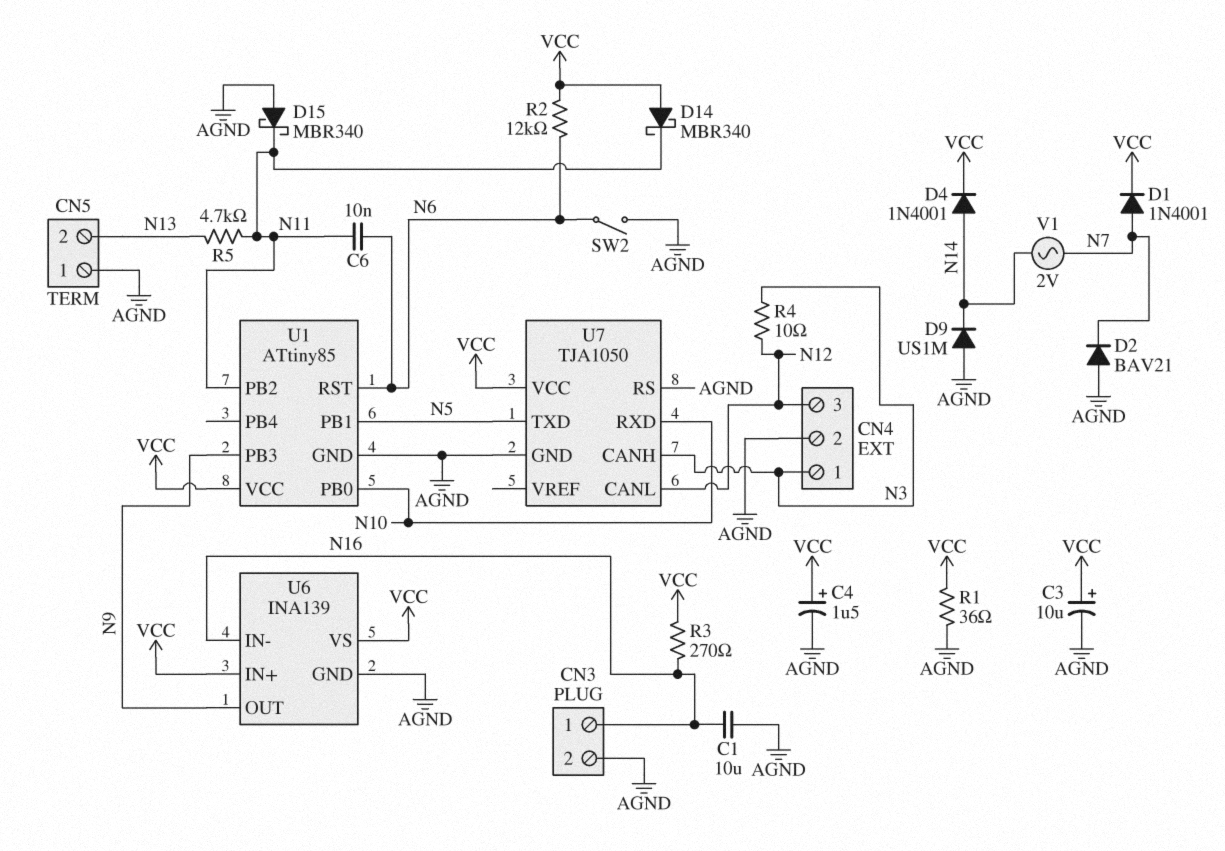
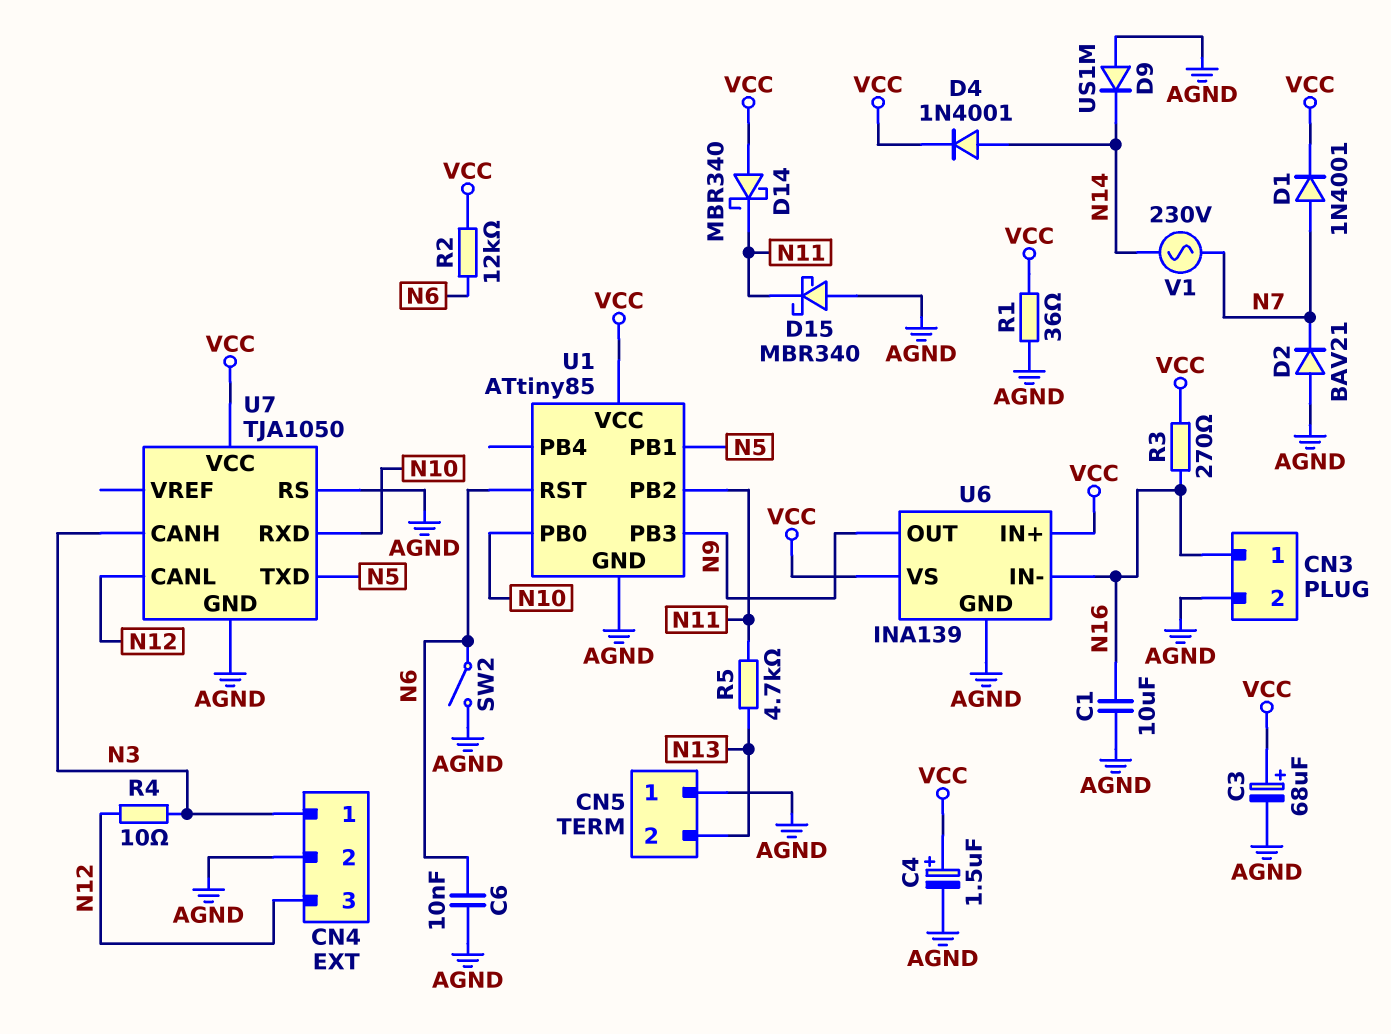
C3: 10uF (plus VCC, minus AGND) -> 68uF (plus VCC, minus AGND)
C6: 10nF (N6, N11) -> 10nF (AGND, N6)
V1: AC 2V (N7, N14) -> AC 230V (N7, N14)

